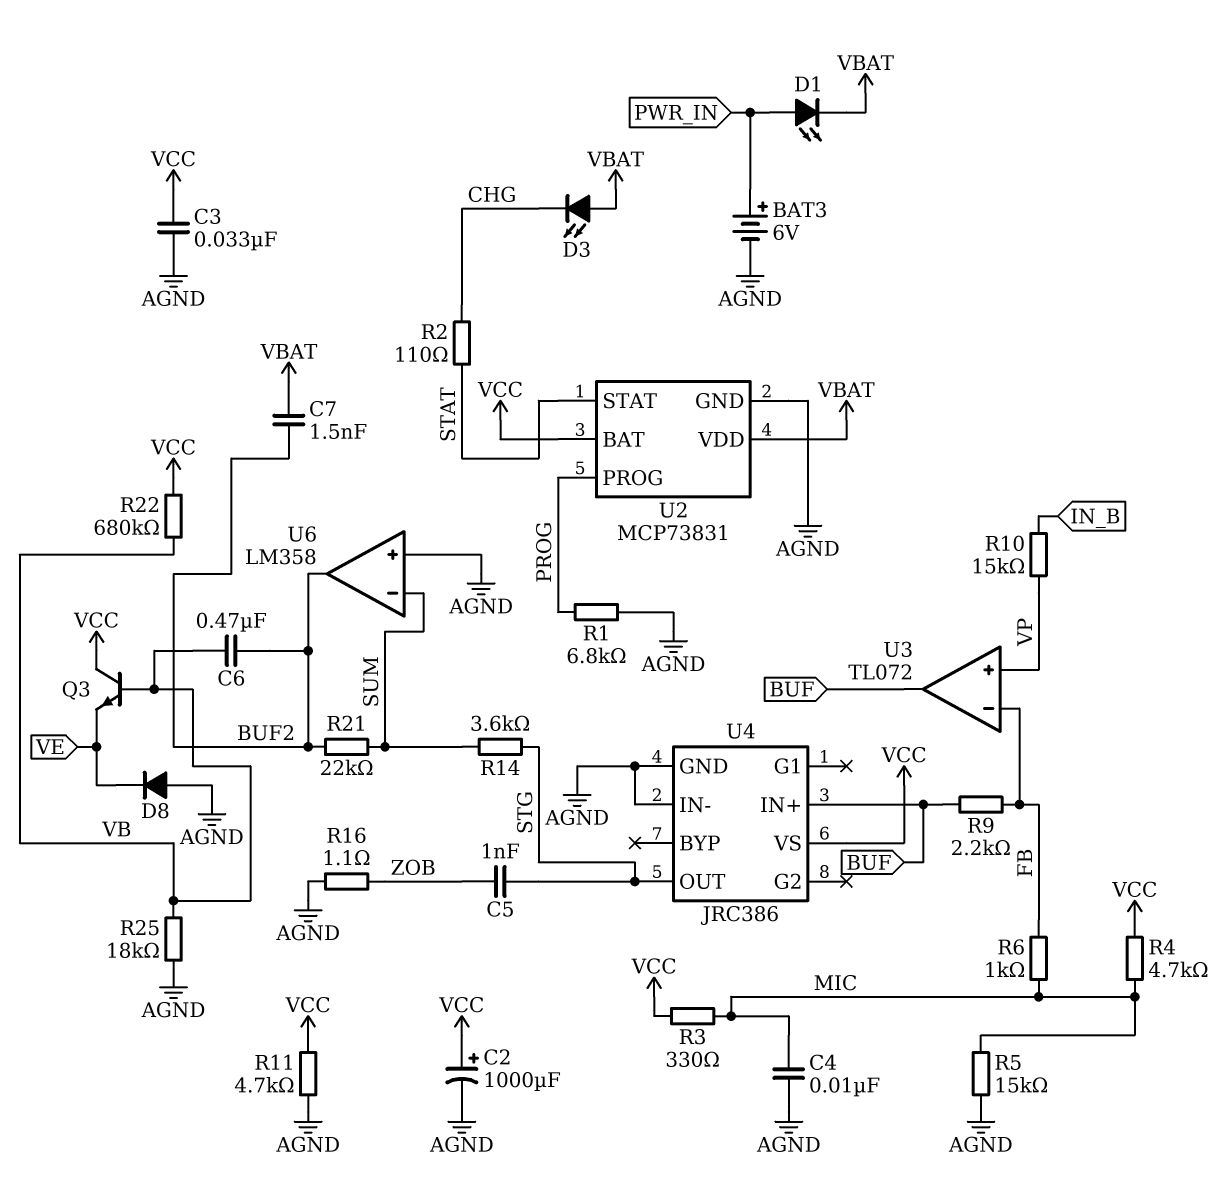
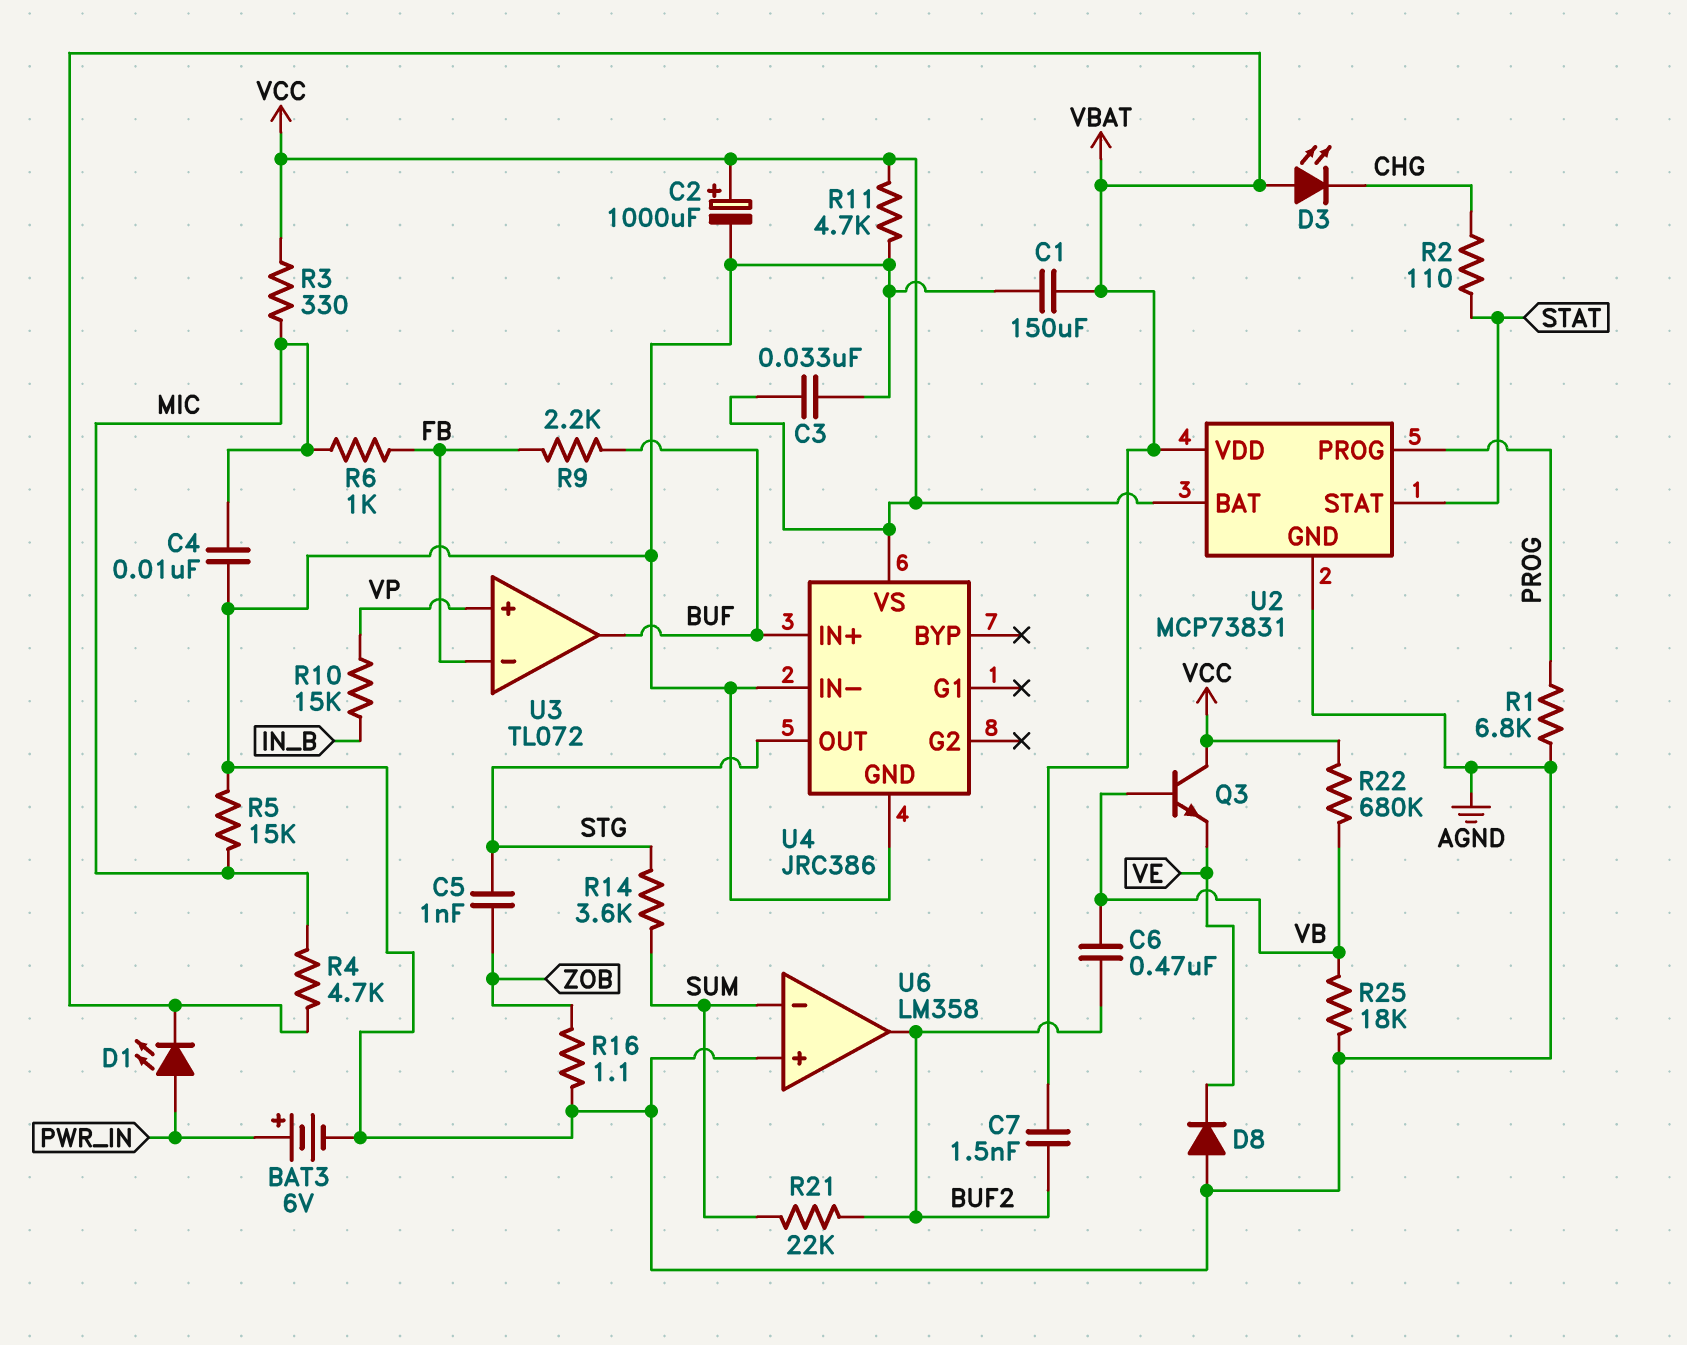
C1: none -> 150uF (AGND, VBAT)
R4: 4.7k (MIC, VCC) -> 4.7k (MIC, VBAT)

